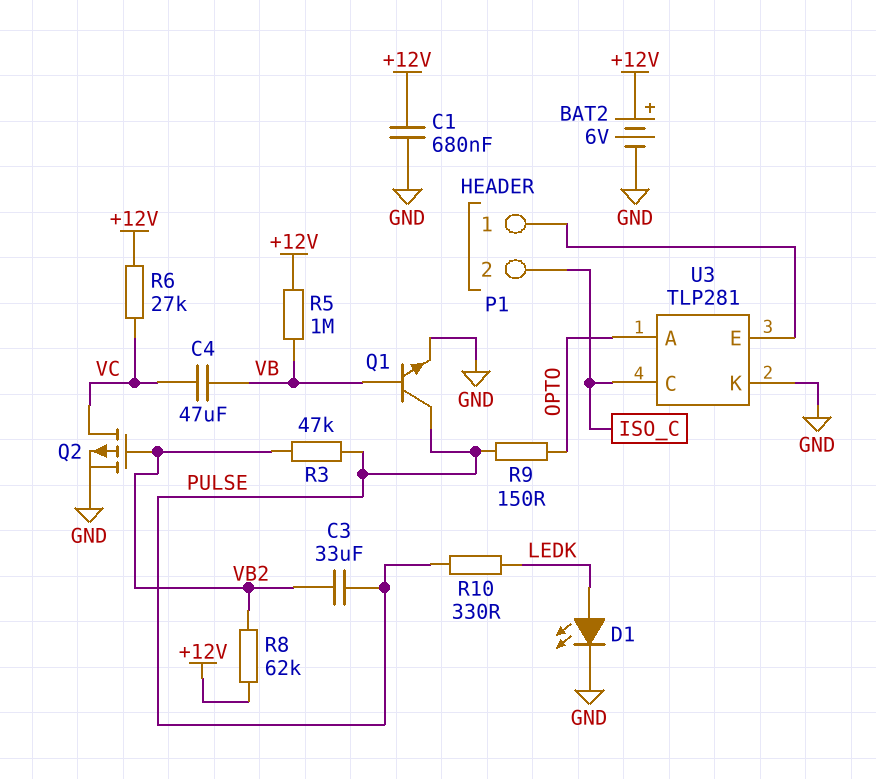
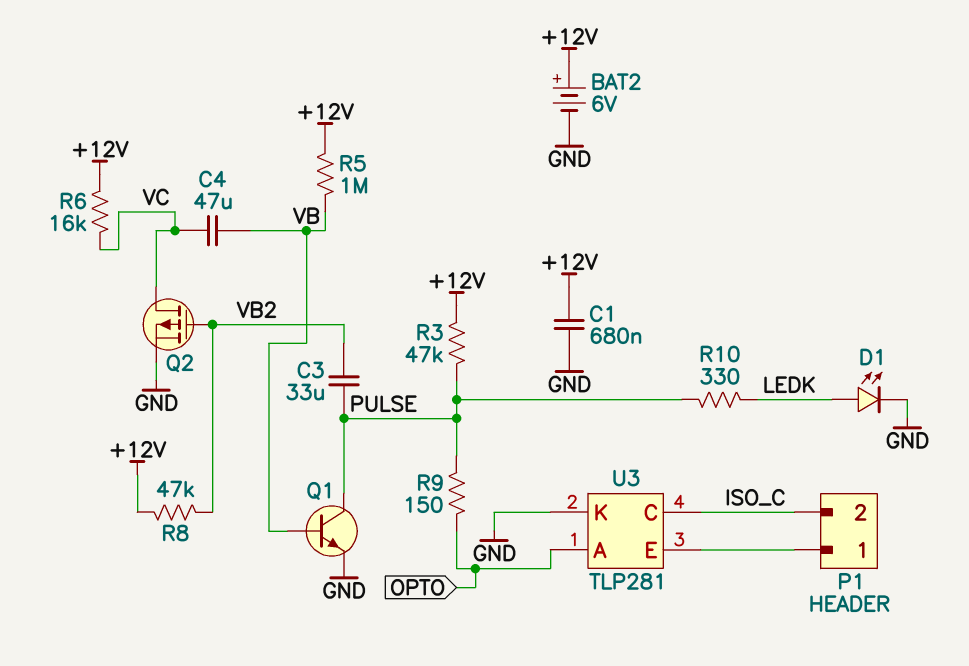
R3: 47k (PULSE, VB2) -> 47k (+12V, PULSE)
R6: 27k (+12V, VC) -> 16k (+12V, VC)
R8: 62k (+12V, VB2) -> 47k (+12V, VB2)

